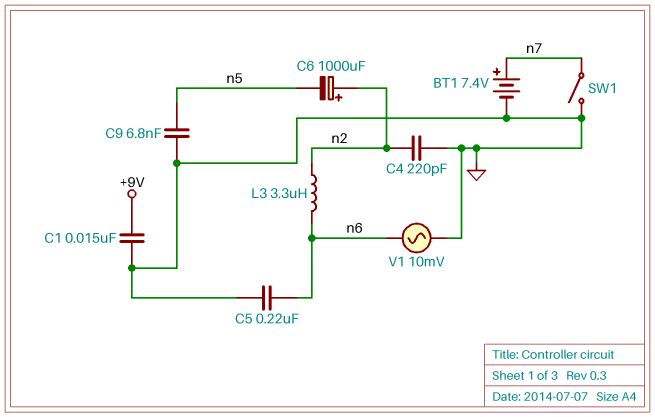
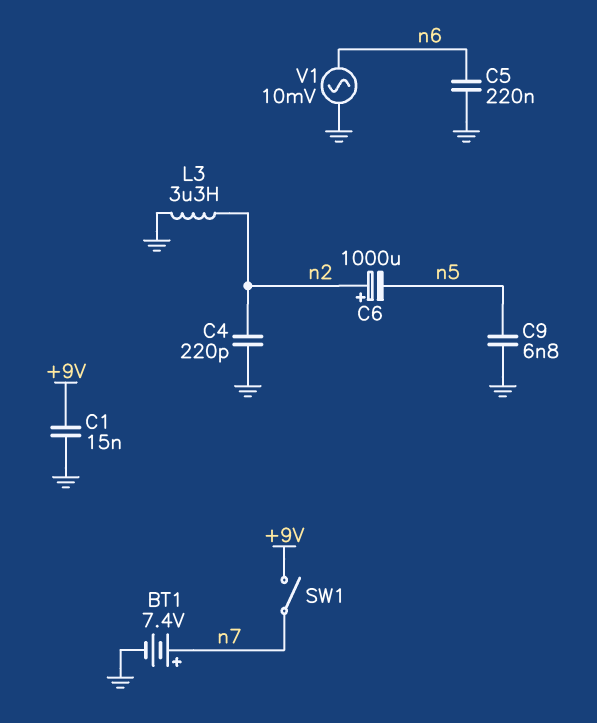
L3: 3.3uH (n2, n6) -> 3.3uH (GND, n2)
SW1: switch (GND, n7) -> switch (+9V, n7)

